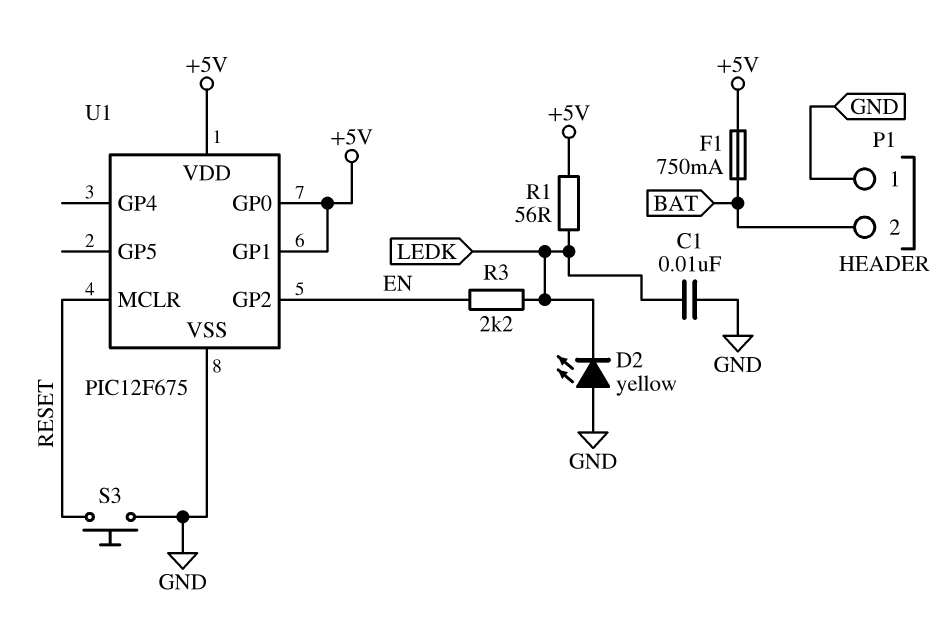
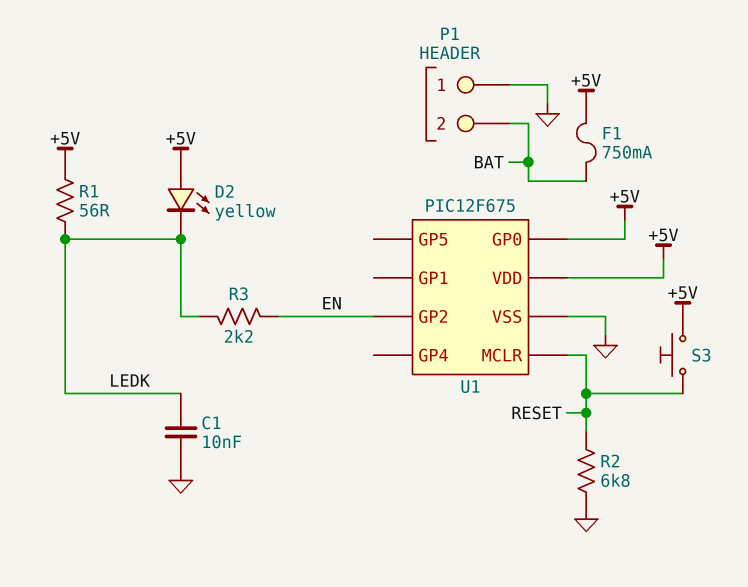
D2: LED yellow (A GND, K LEDK) -> LED yellow (A +5V, K LEDK)
R2: none -> 6.8k (GND, RESET)
S3: button (GND, RESET) -> button (+5V, RESET)
U1 pin GP1: +5V -> none

